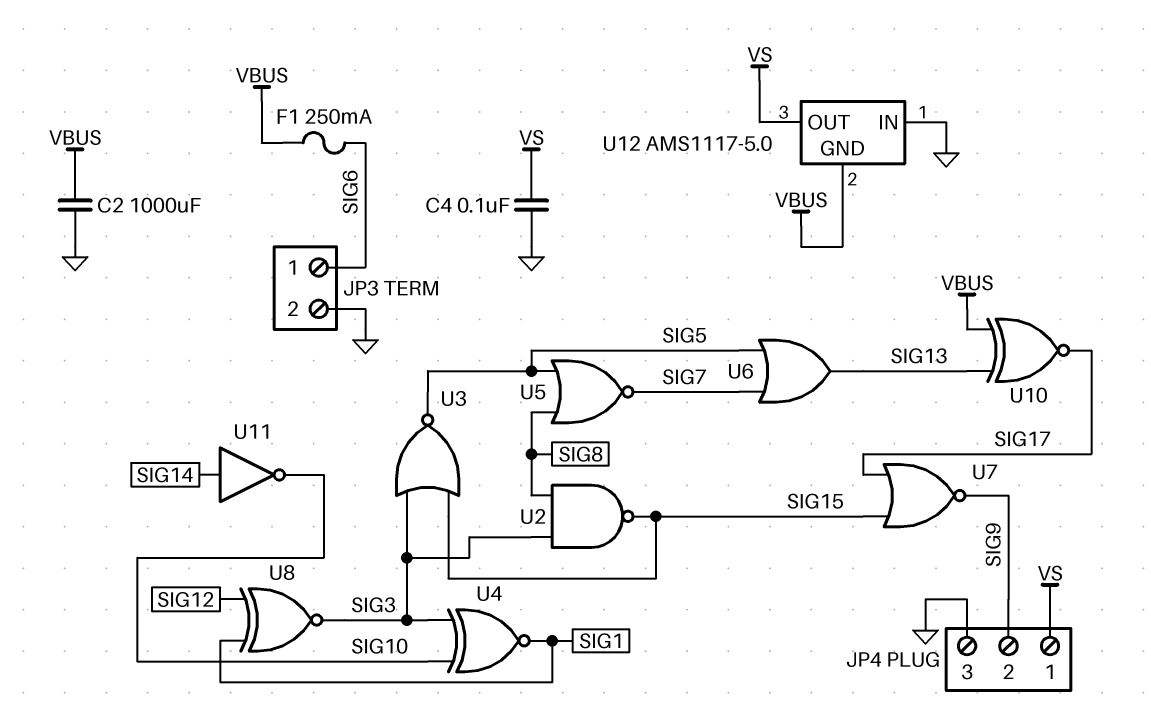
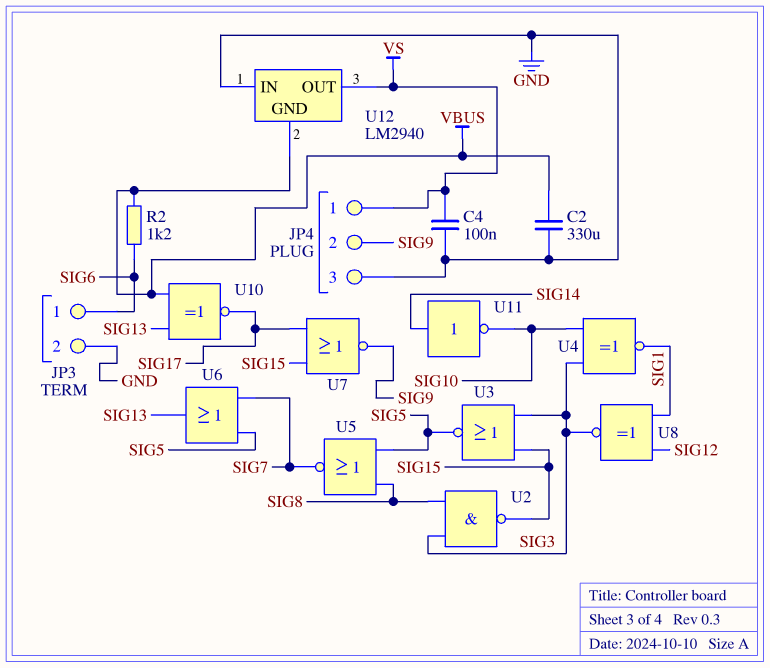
C2: 1000uF (GND, VBUS) -> 330uF (GND, VBUS)
F1: 250mA (SIG6, VBUS) -> none
R2: none -> 1.2k (SIG6, VBUS)
U12: AMS1117-5.0 -> LM2940

